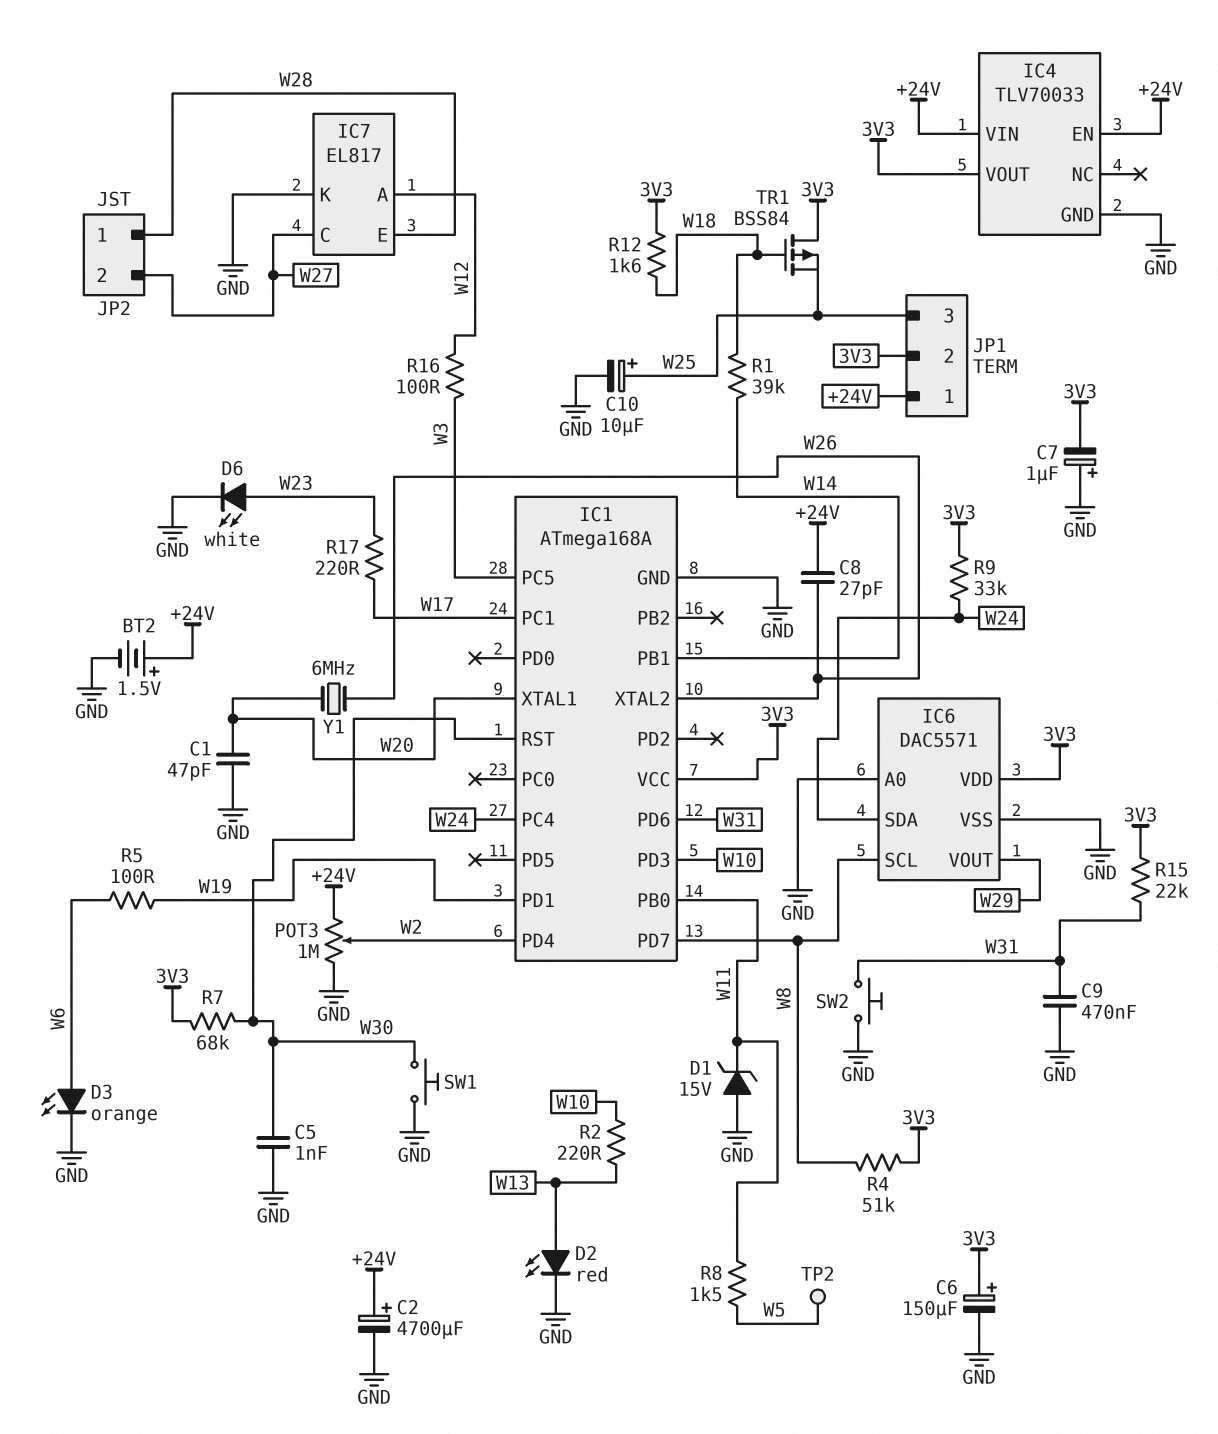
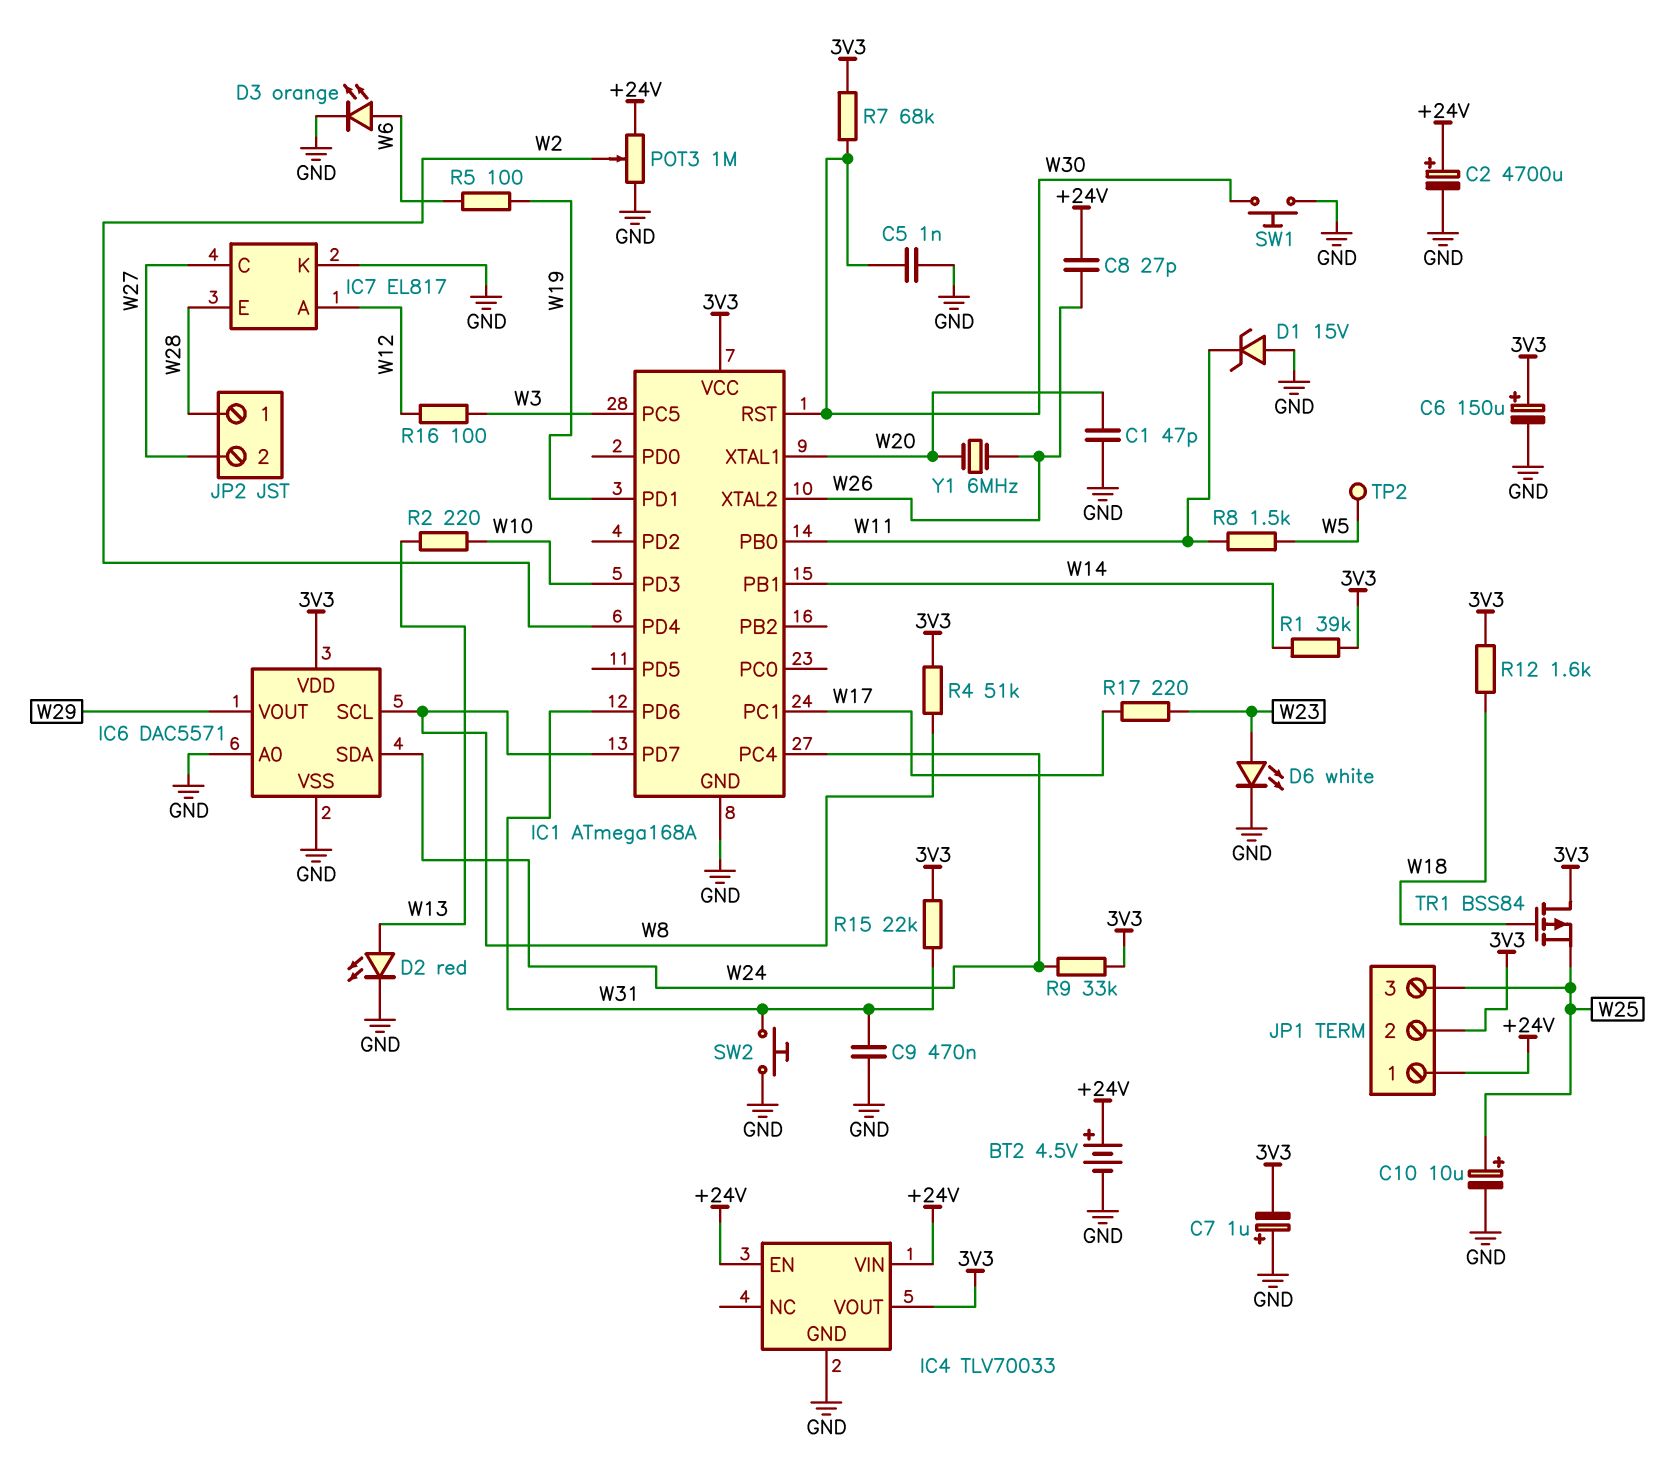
BT2: 1.5V (plus +24V, minus GND) -> 4.5V (plus +24V, minus GND)
R1: 39k (W14, W18) -> 39k (3V3, W14)

